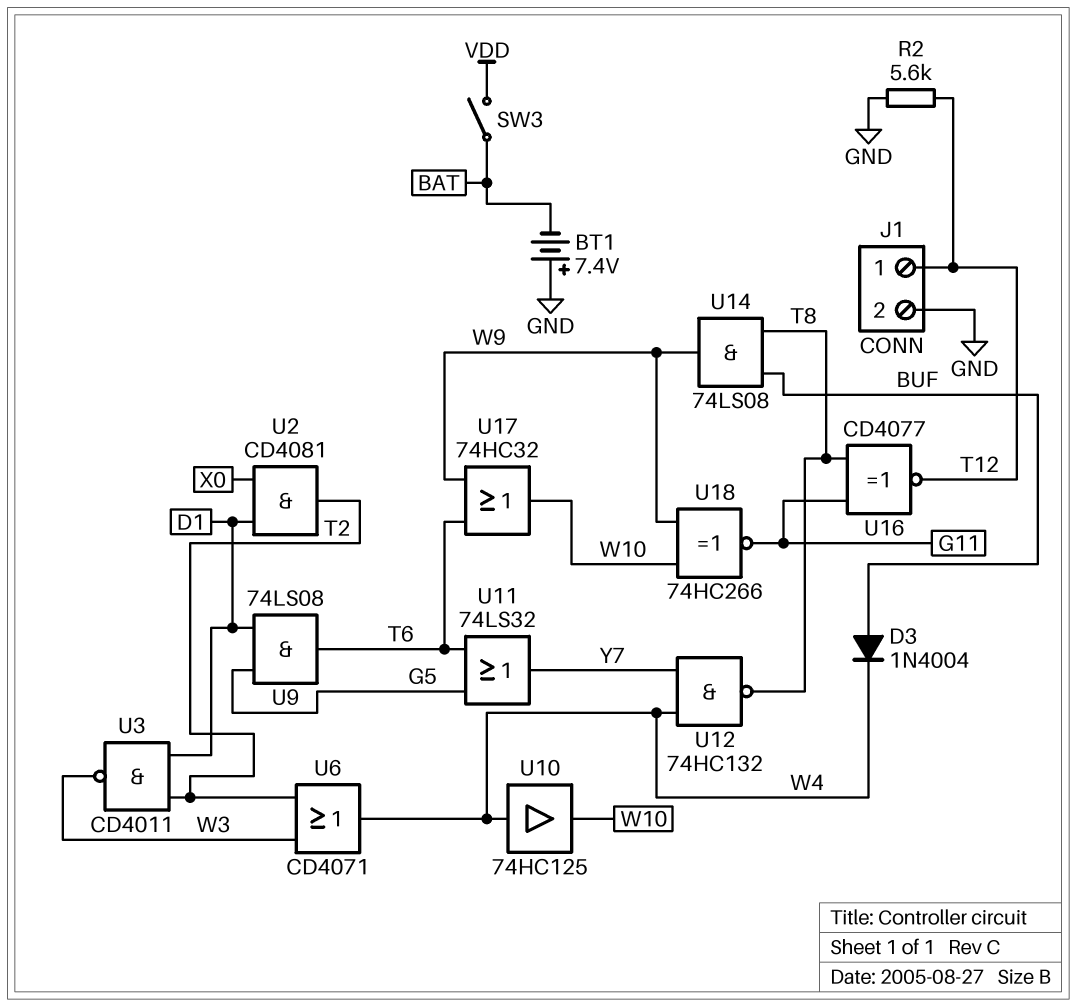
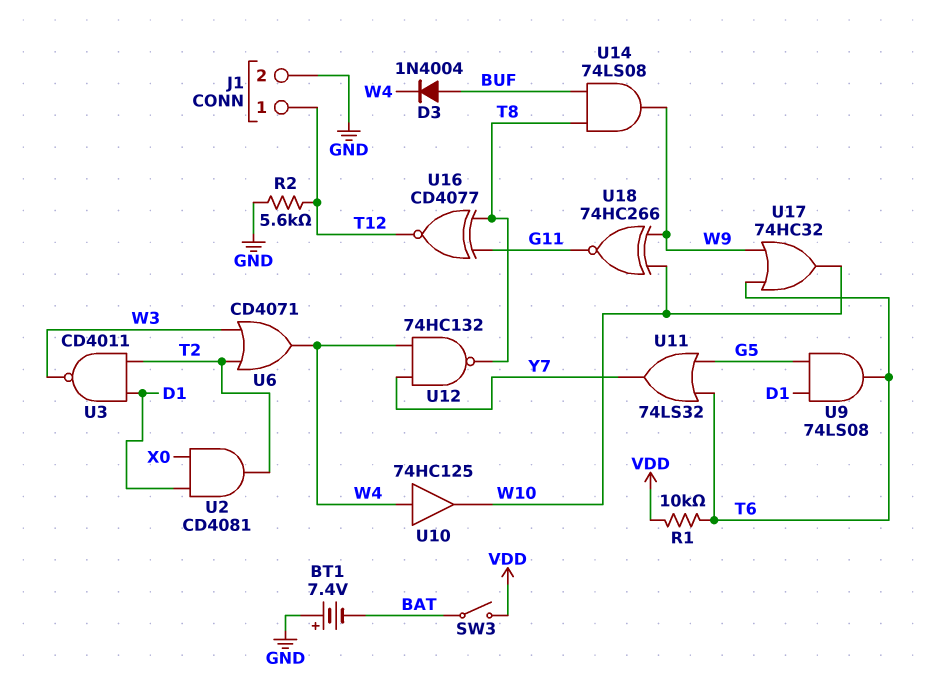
R1: none -> 10k (T6, VDD)

